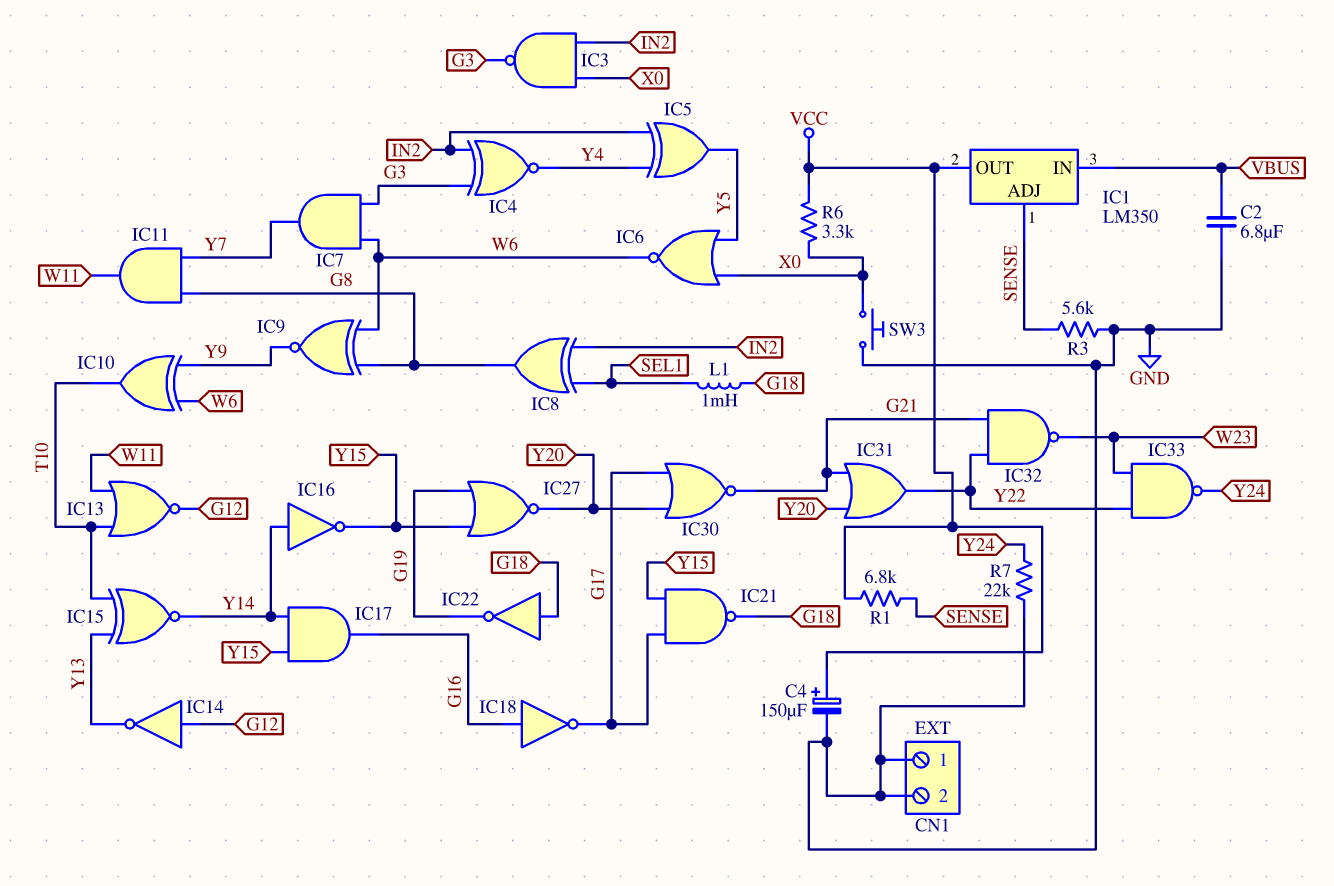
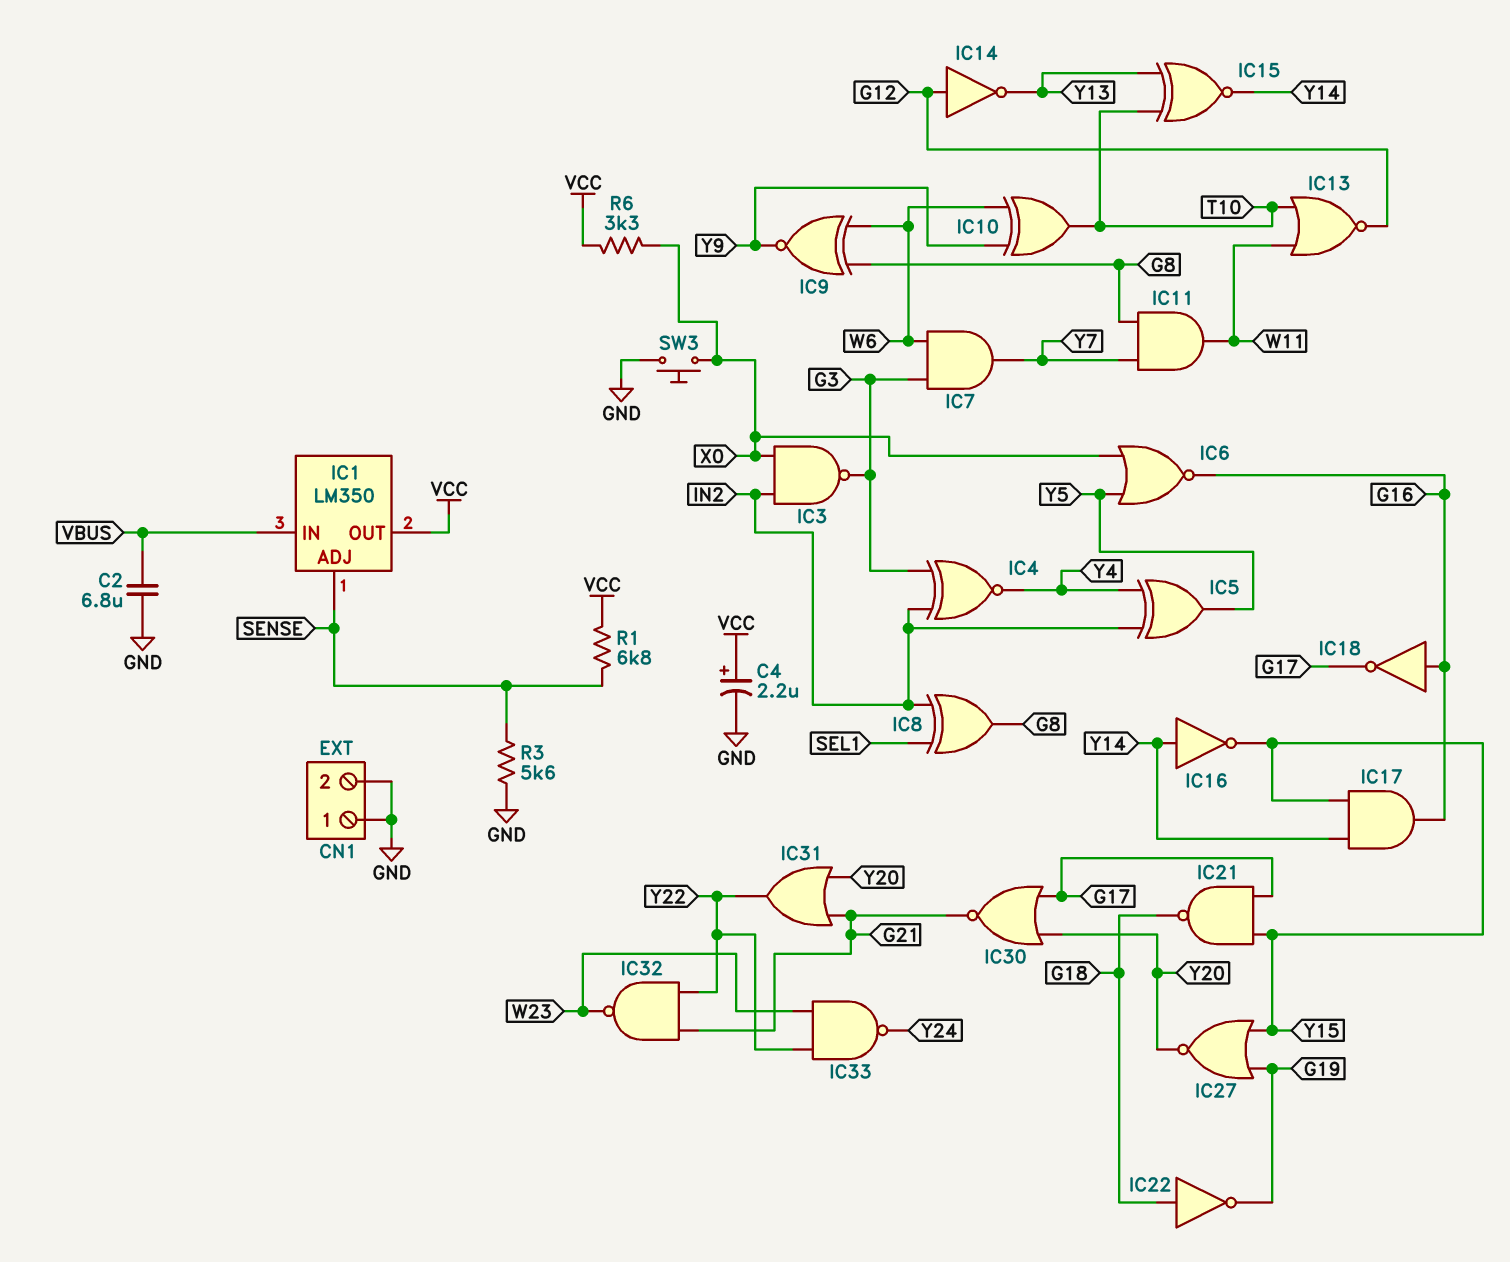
C4: 150uF (plus VCC, minus GND) -> 2.2uF (plus VCC, minus GND)
IC6: NOR (in X0, in Y5, out W6) -> NOR (in X0, in Y5, out G16)
L1: 1mH (G18, SEL1) -> none
R7: 22k (GND, Y24) -> none

